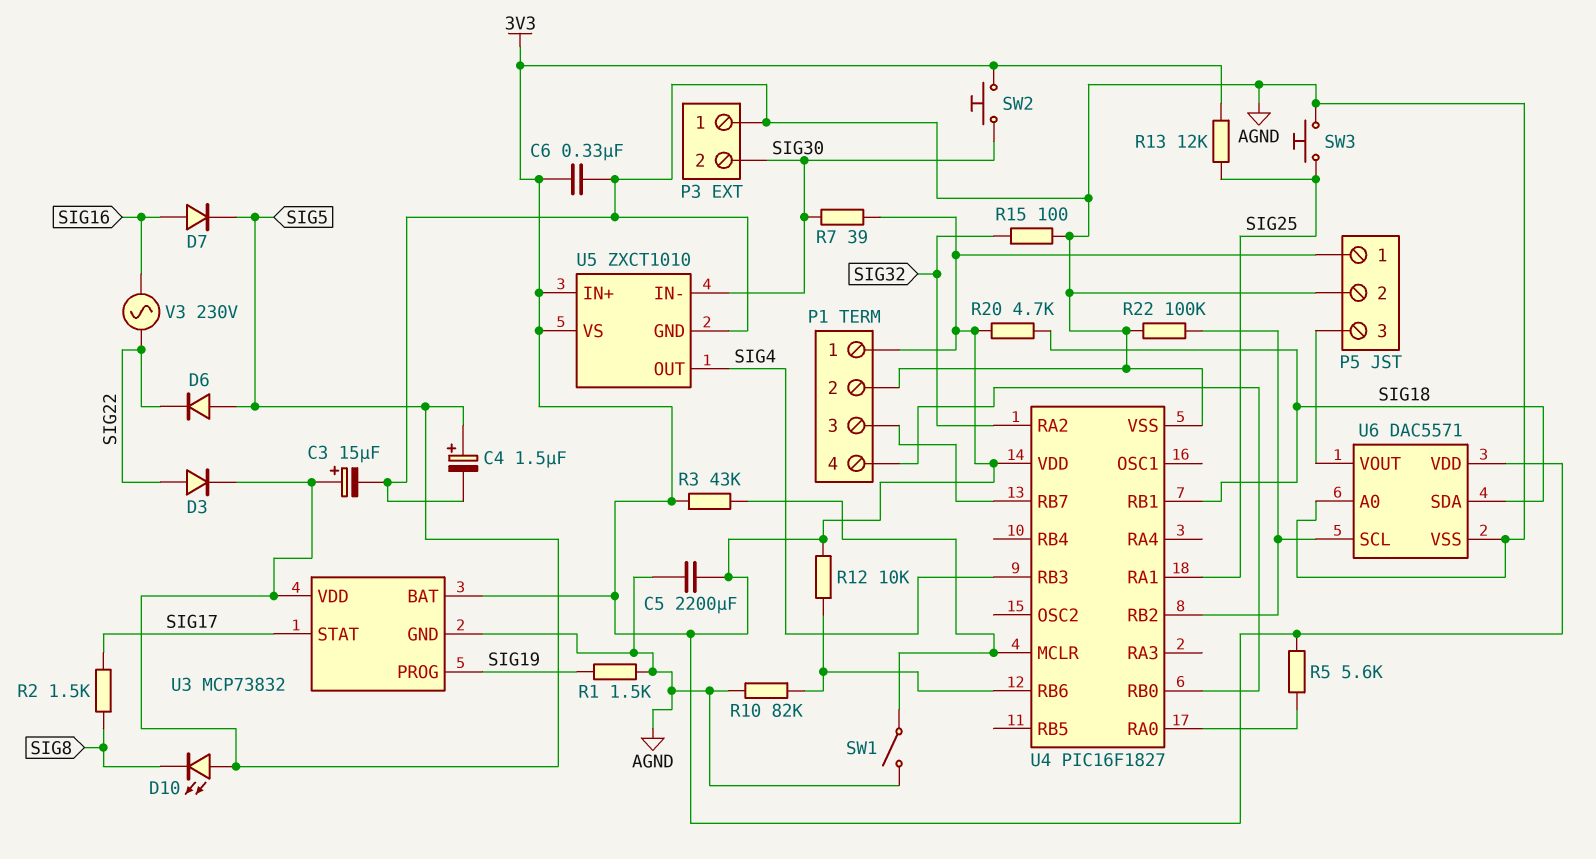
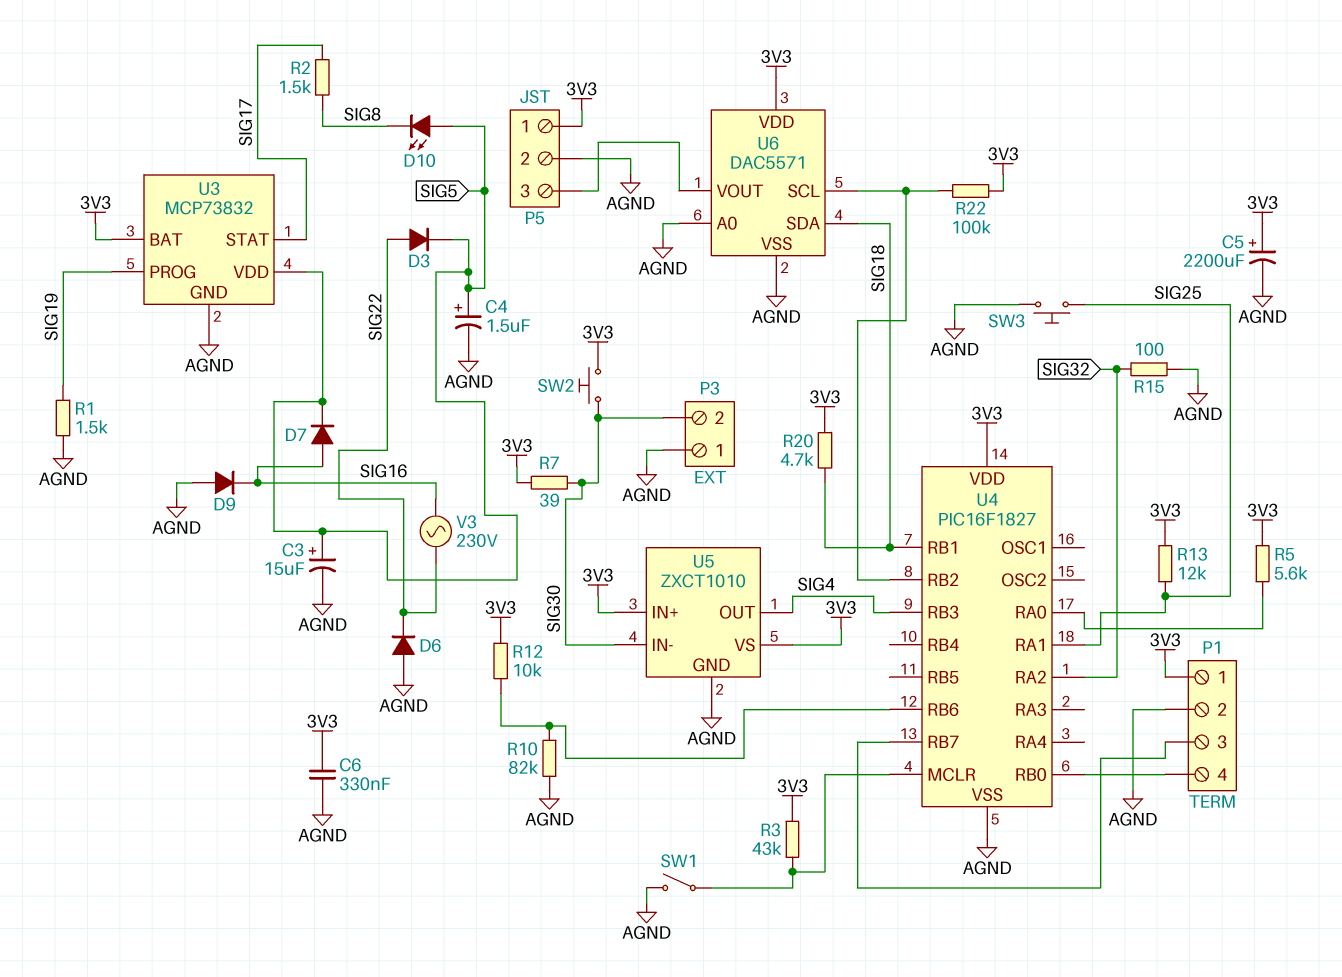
C5: 2200uF (3V3, AGND) -> 2200uF (plus 3V3, minus AGND)
D6: diode (A SIG5, K SIG22) -> diode (A AGND, K SIG22)
D9: none -> diode (A AGND, K SIG16)
R22: 100k (AGND, U4/RB2) -> 100k (3V3, U4/RB2)

